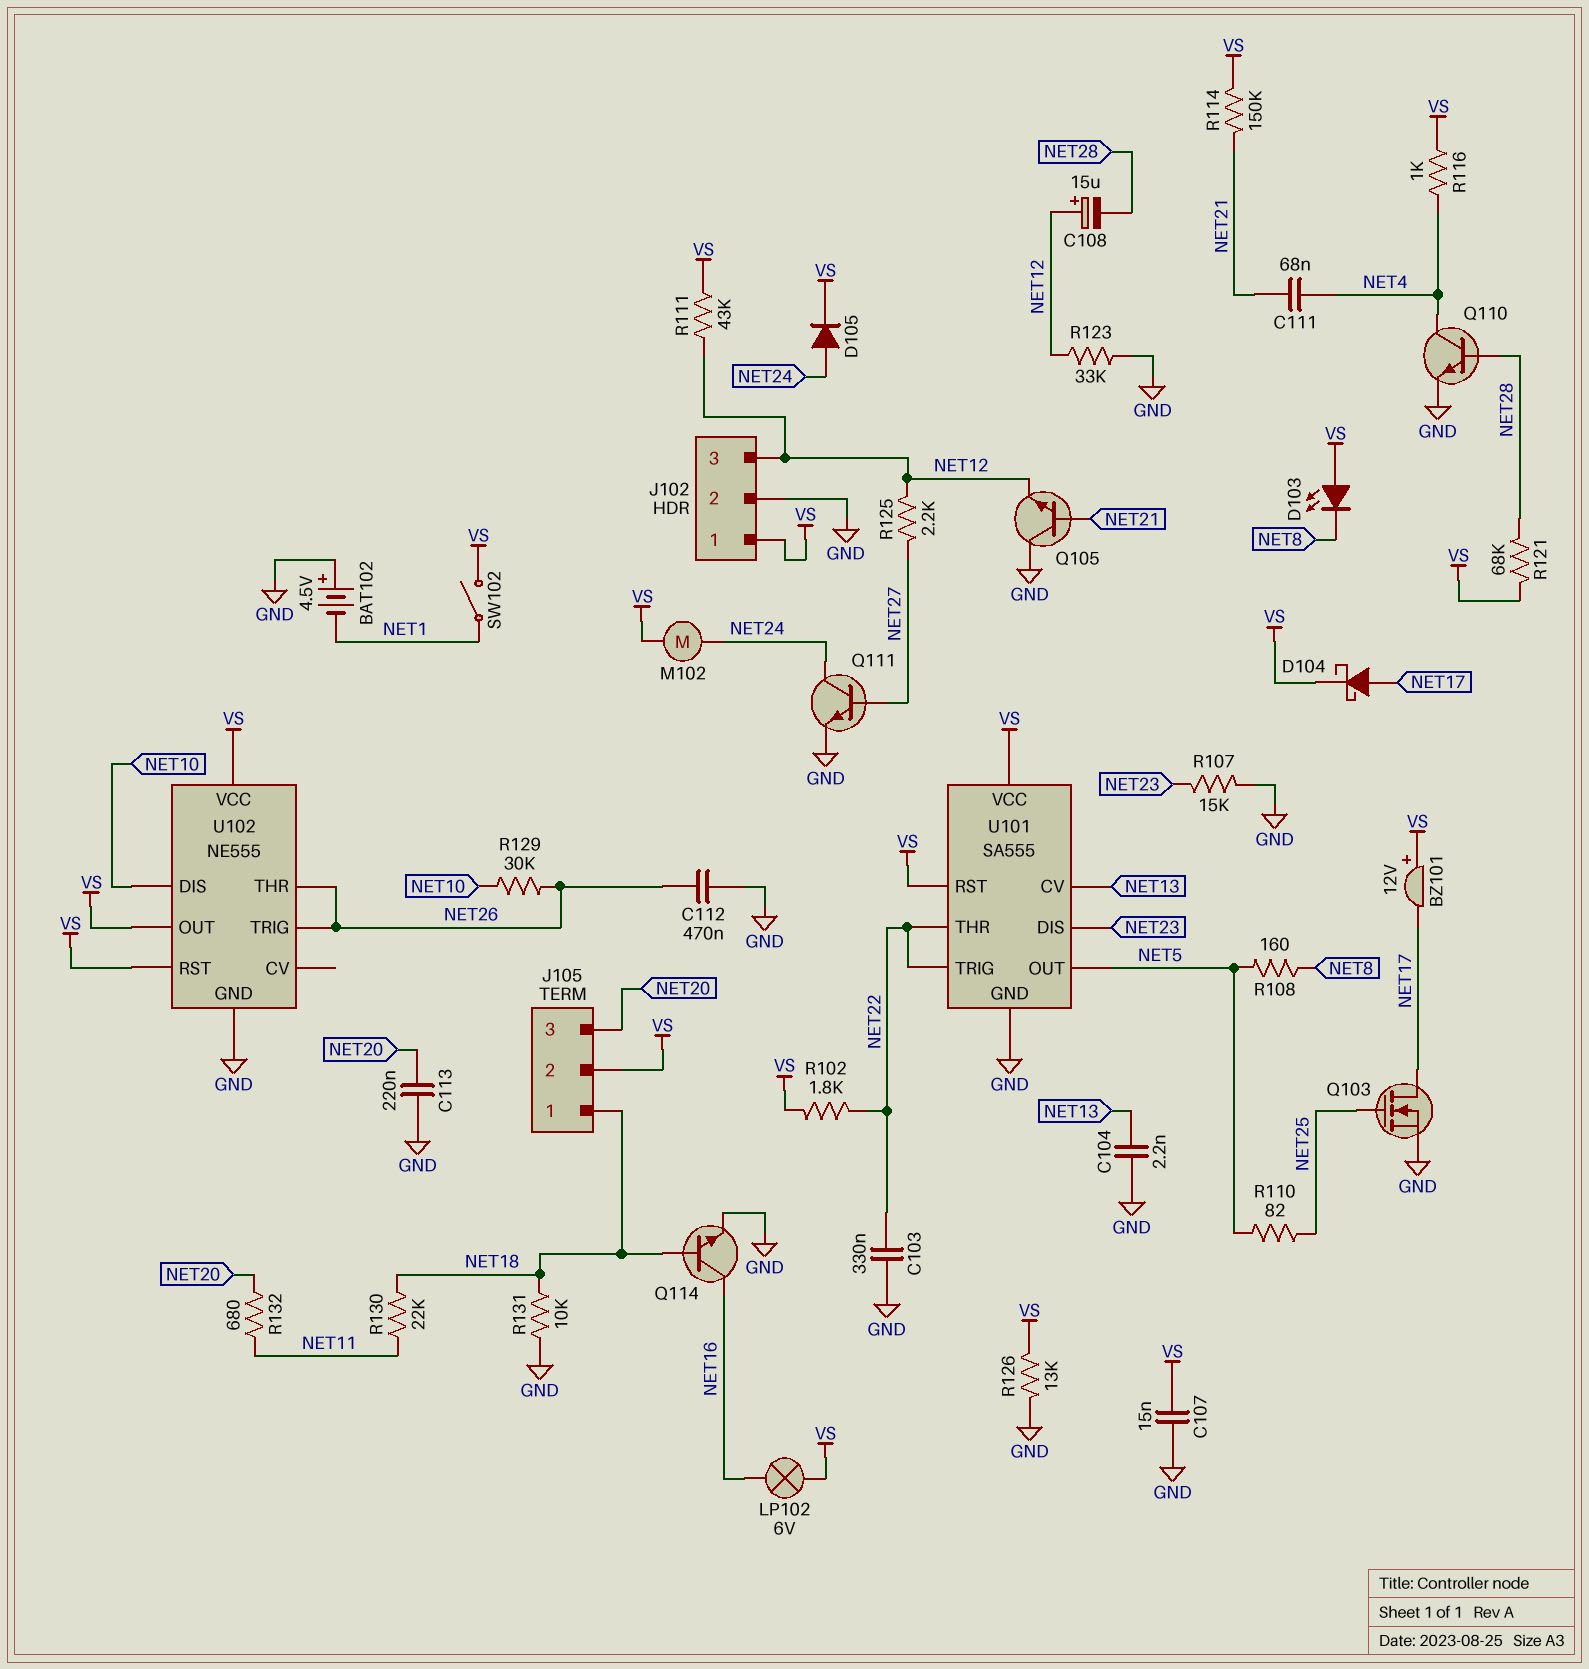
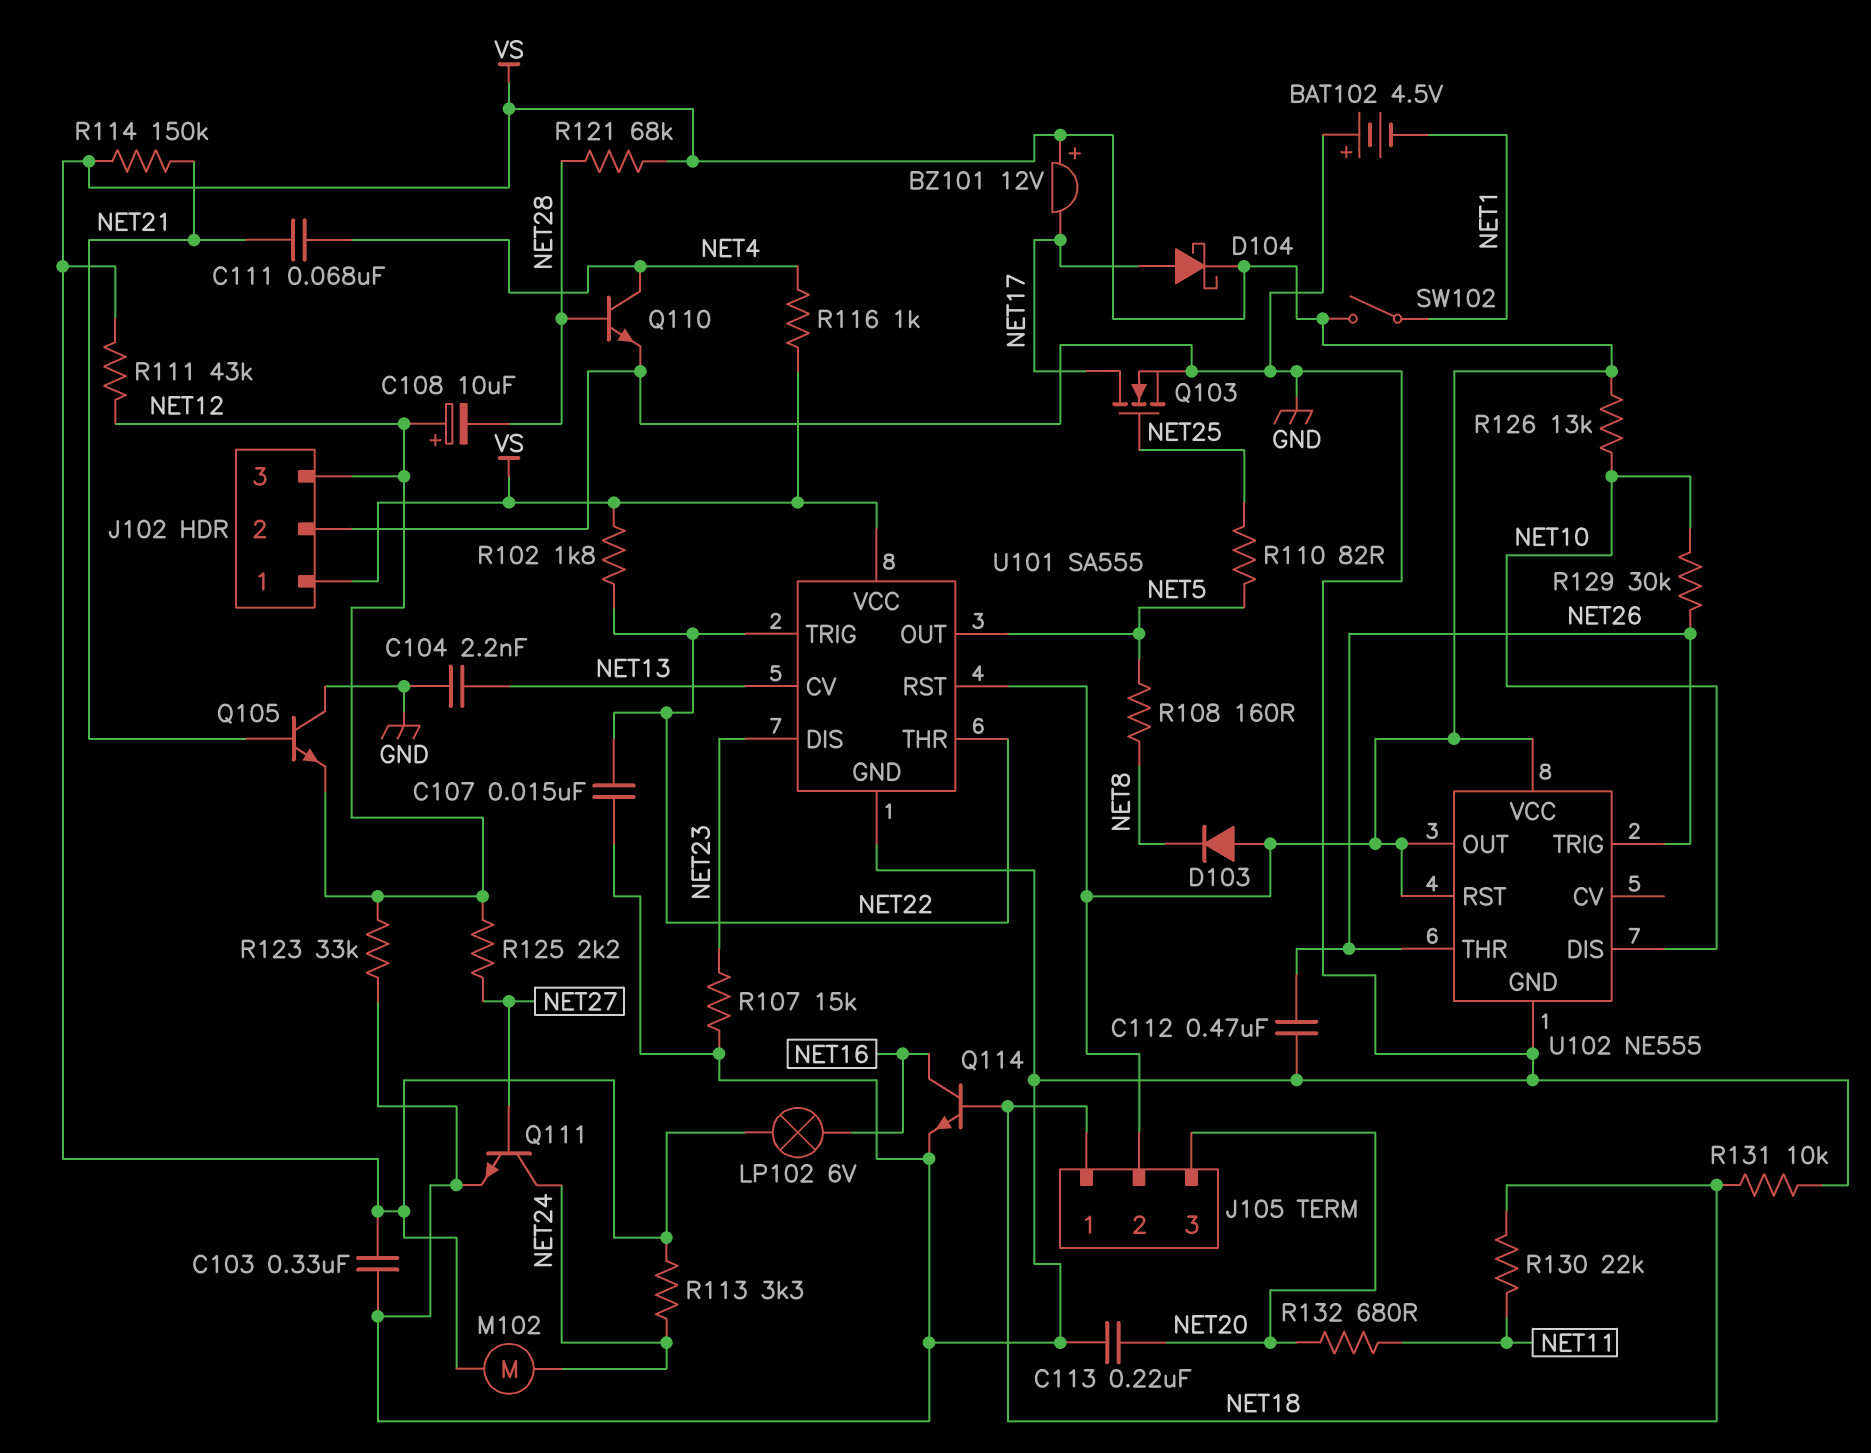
C103: 330nF (GND, NET22) -> 330nF (GND, VS)
C107: 15nF (GND, VS) -> 15nF (GND, NET22)
C108: 15uF (plus NET12, minus NET28) -> 10uF (plus NET12, minus NET28)
D103: LED (A VS, K NET8) -> diode (A VS, K NET8)
D105: diode (A NET24, K VS) -> none
R113: none -> 3.3k (NET24, VS)
R126: 13k (GND, VS) -> 13k (NET10, VS)

